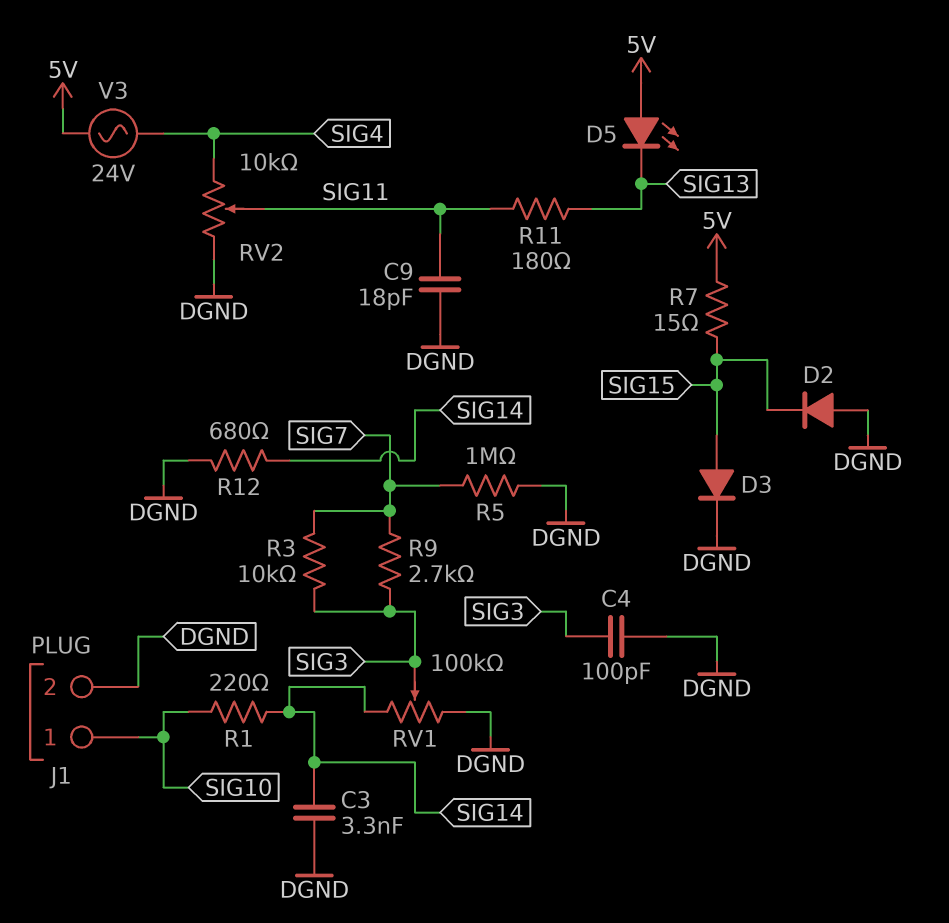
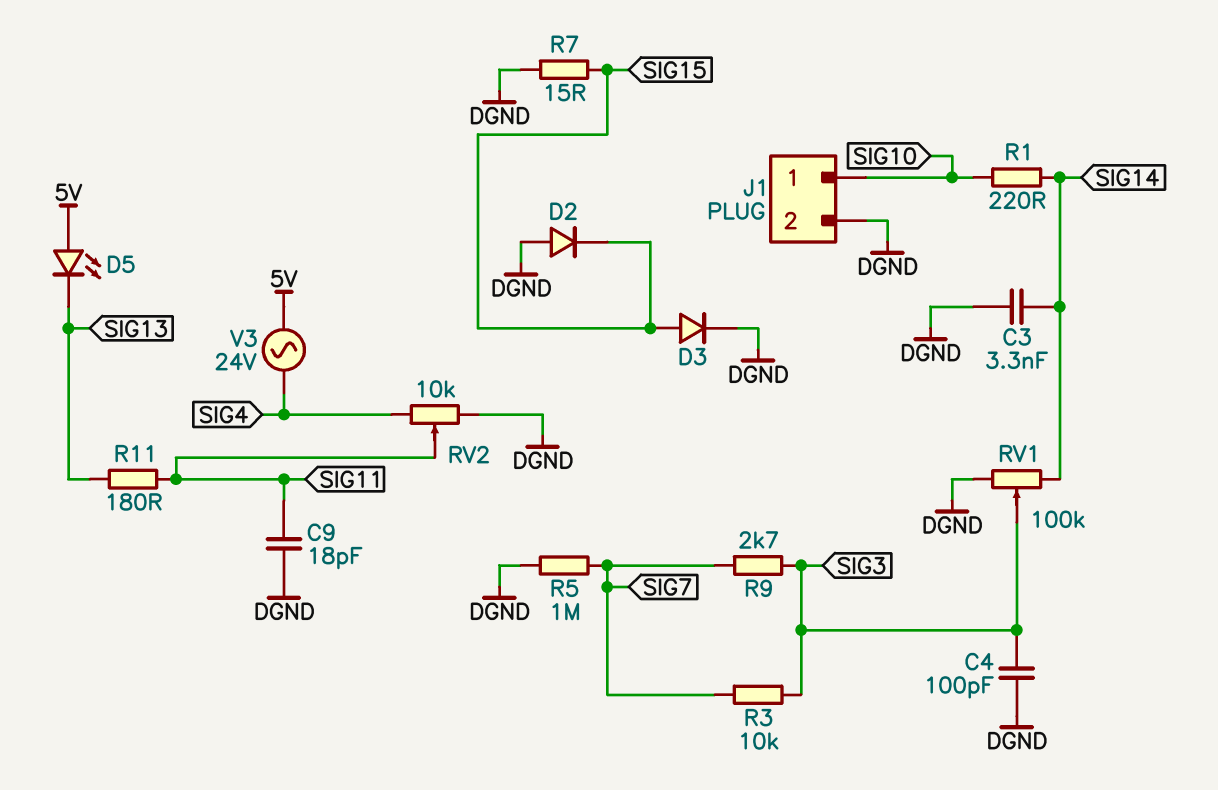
R7: 15 (5V, SIG15) -> 15 (DGND, SIG15)
R12: 680 (DGND, SIG14) -> none

